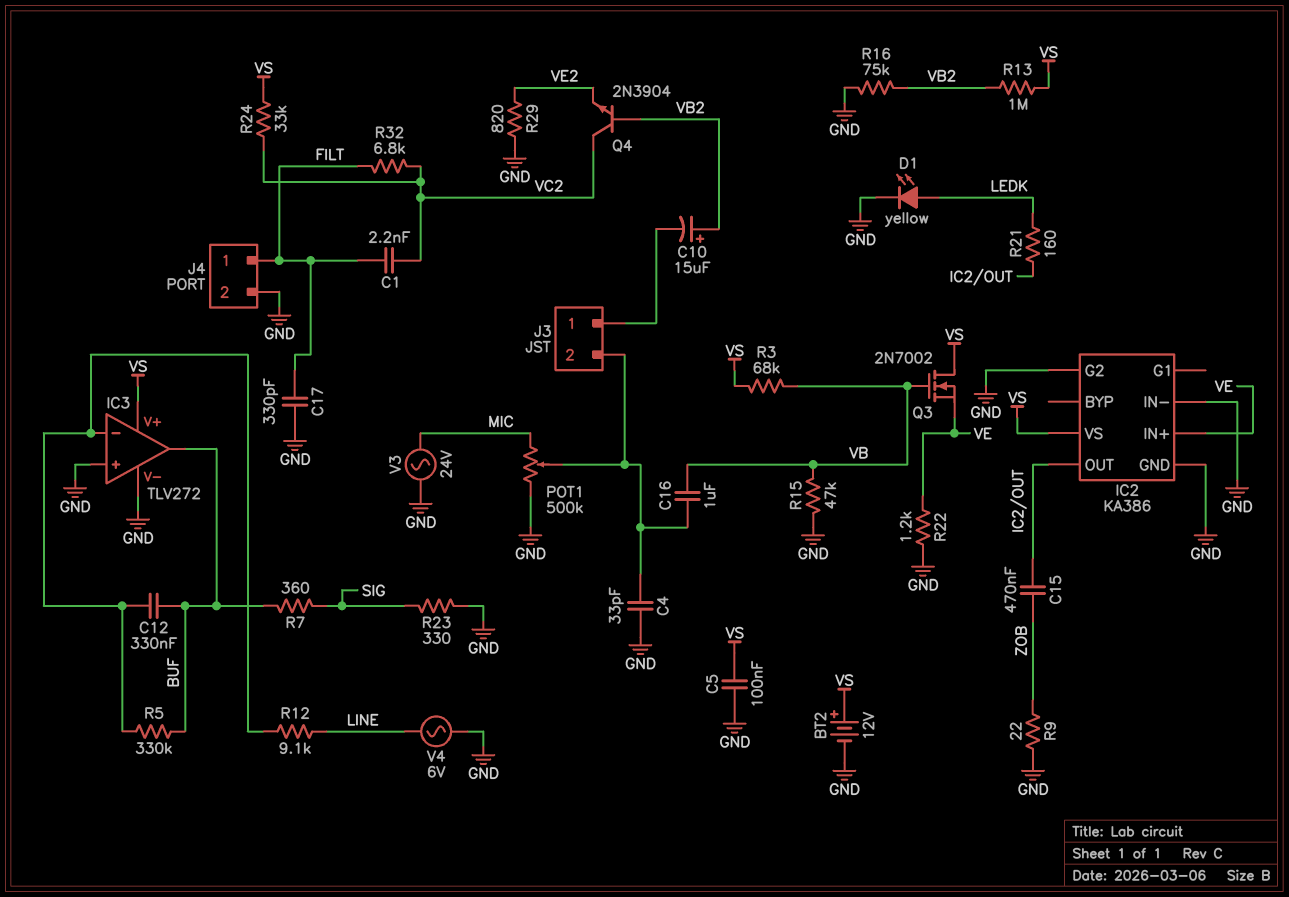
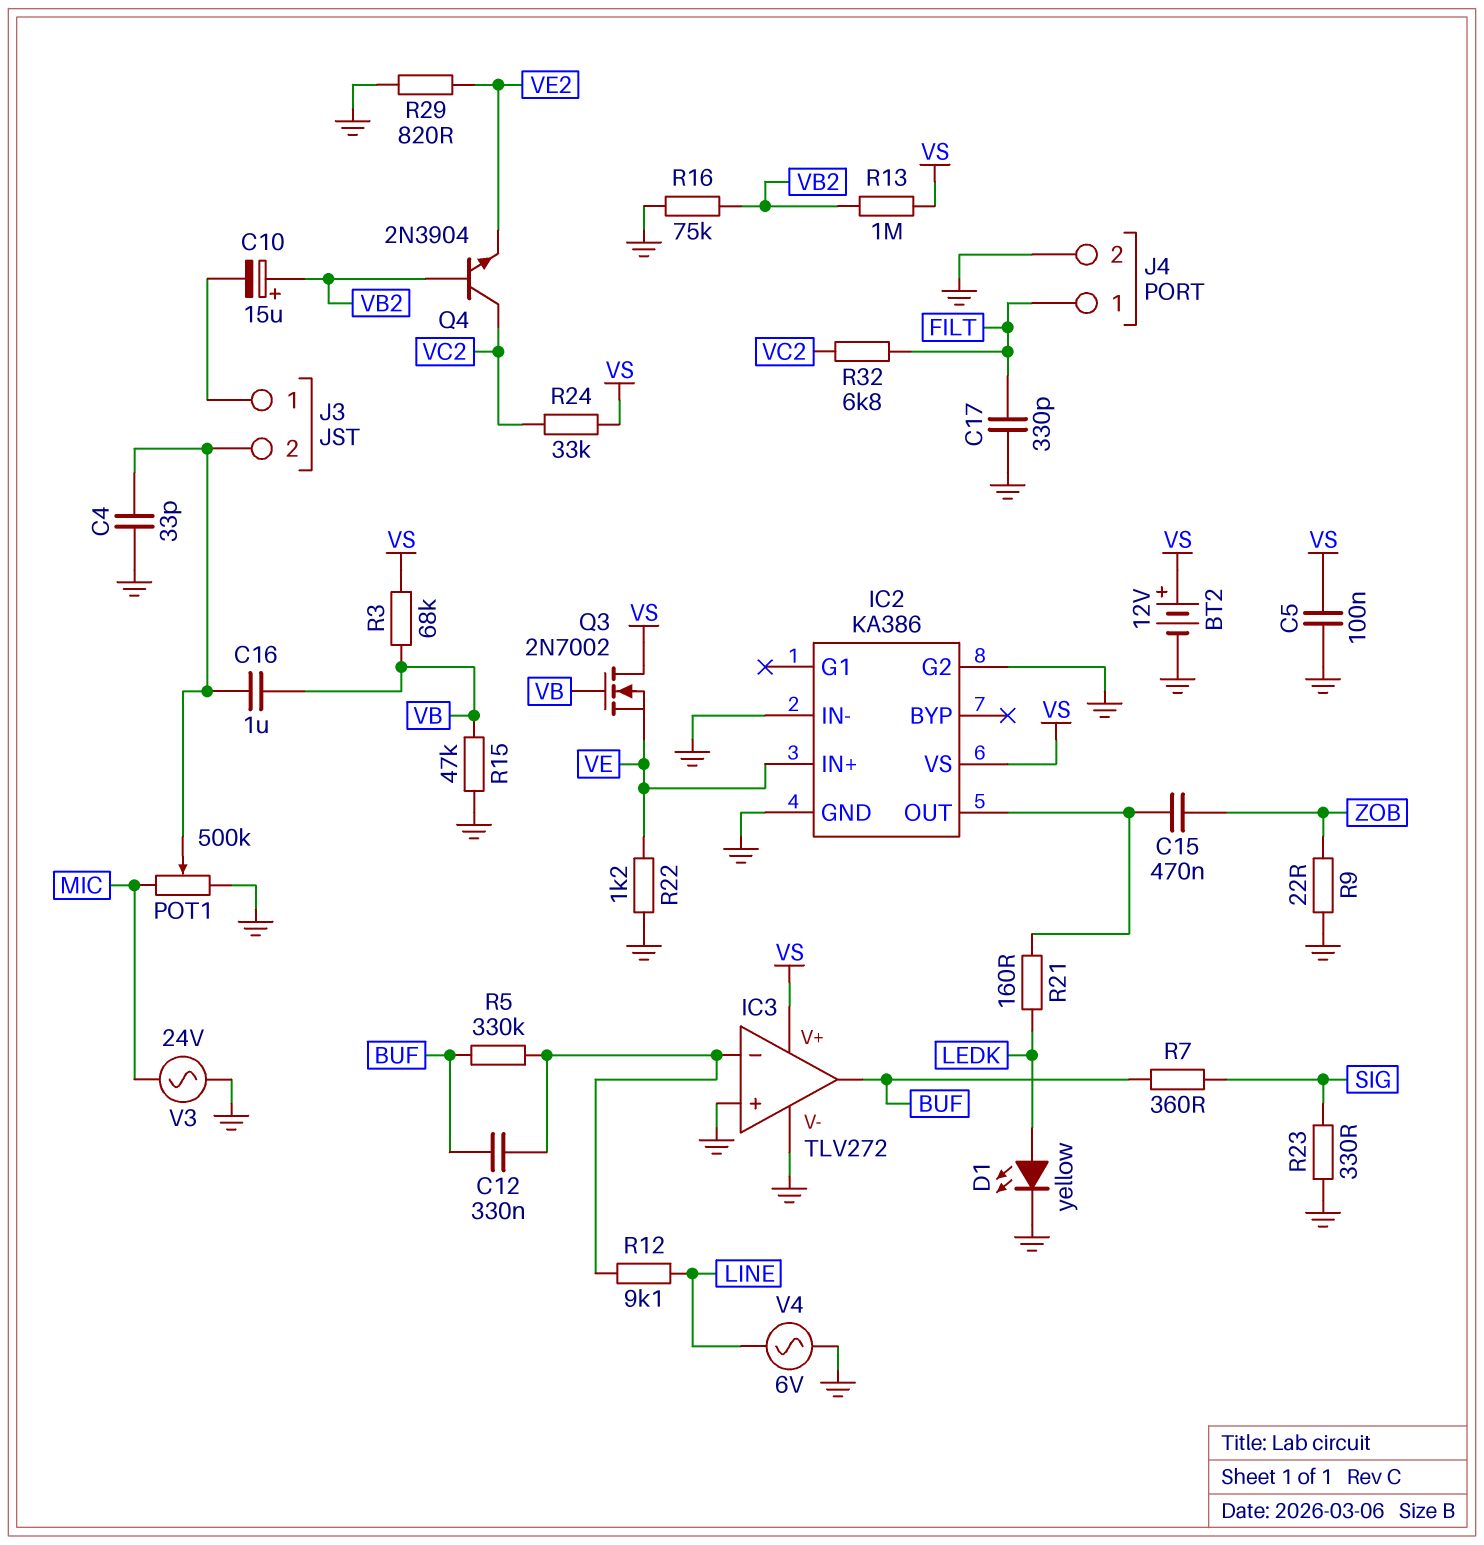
C1: 2.2nF (FILT, VC2) -> none

